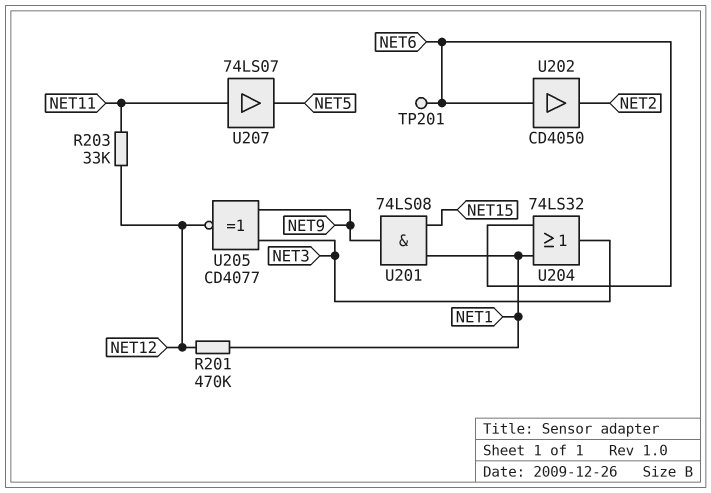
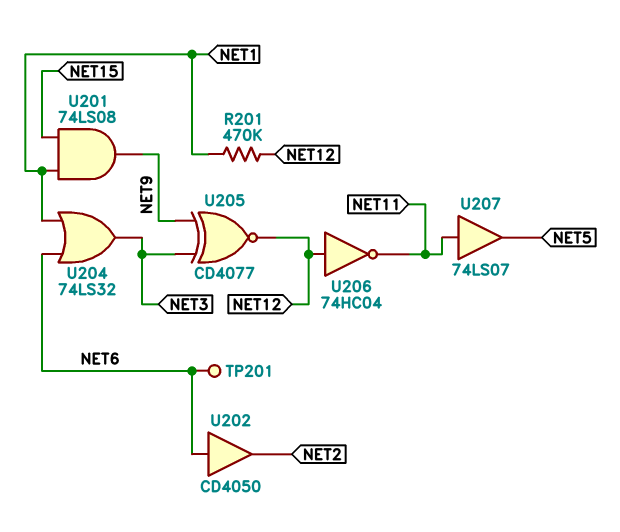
R203: 33k (NET11, NET12) -> none
U206: none -> NOT 74HC04 (in NET12, out NET11)

